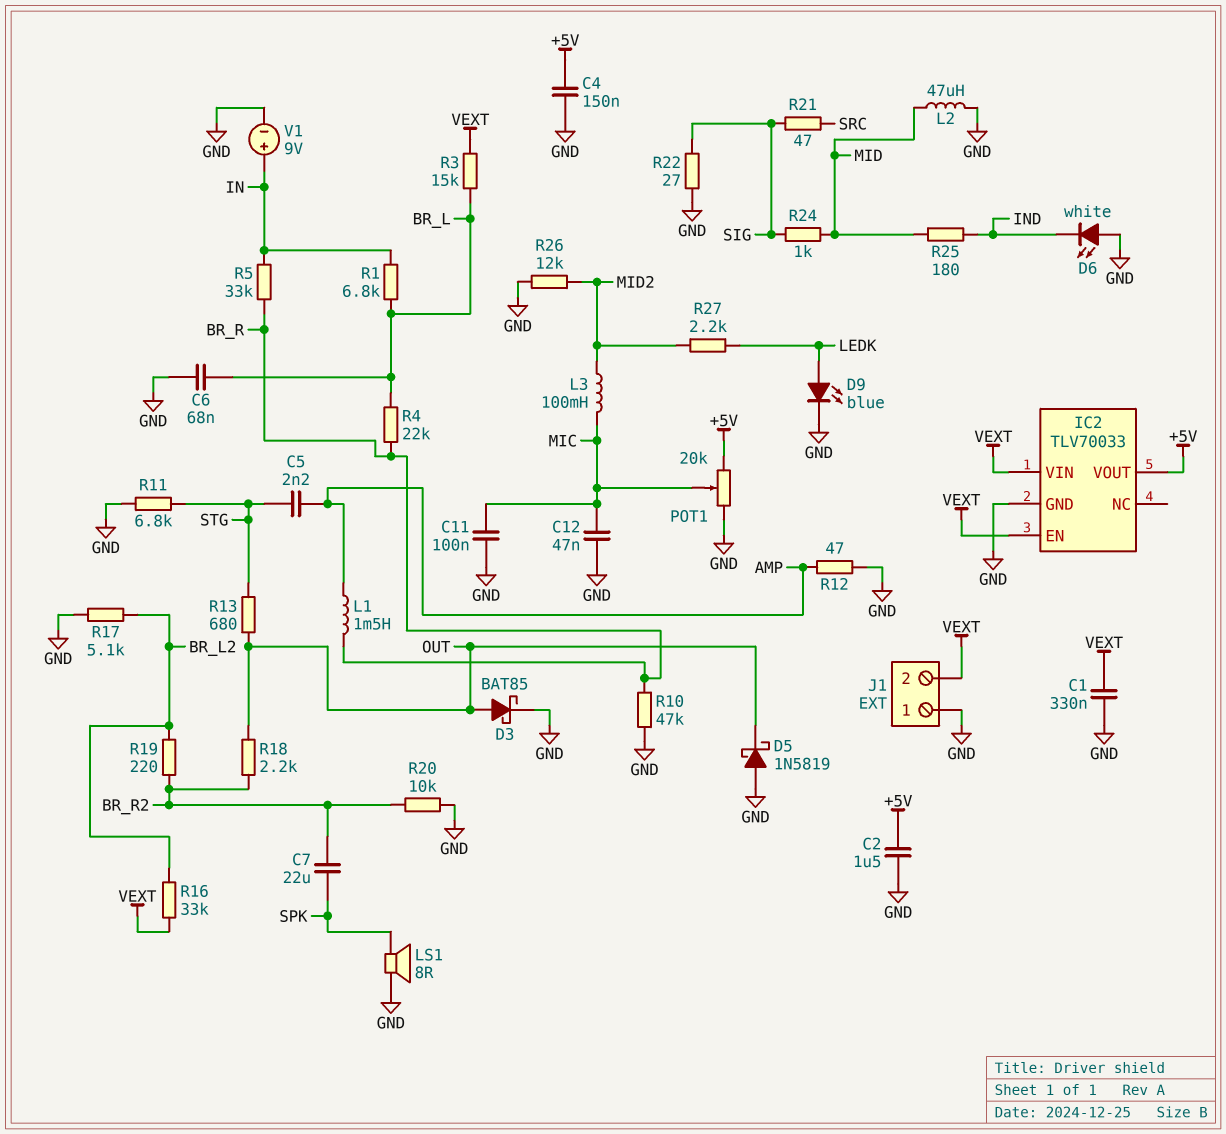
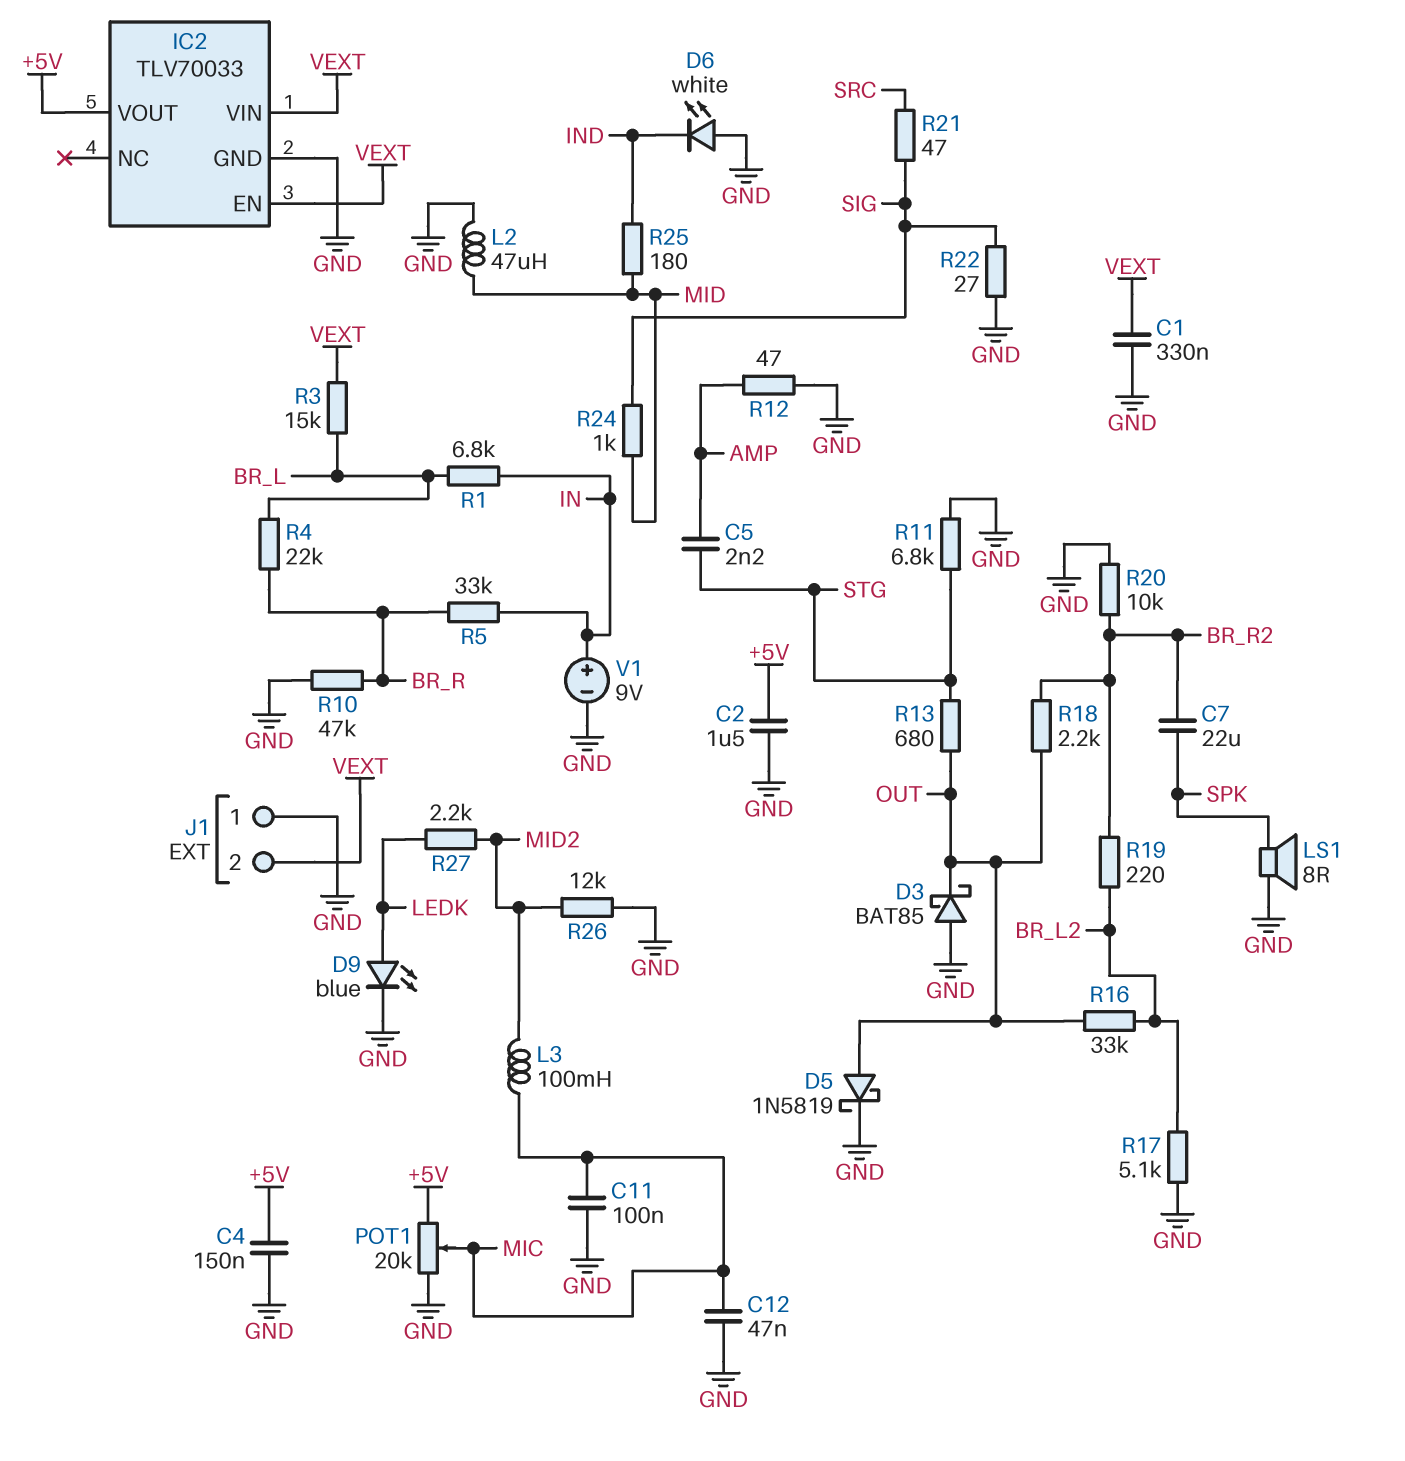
C6: 68nF (BR_L, GND) -> none
D3: schottky BAT85 (A OUT, K GND) -> schottky BAT85 (A GND, K OUT)
D5: schottky 1N5819 (A GND, K OUT) -> schottky 1N5819 (A OUT, K GND)
L1: 1.5mH (AMP, BR_R) -> none
R16: 33k (BR_L2, VEXT) -> 33k (BR_L2, OUT)

